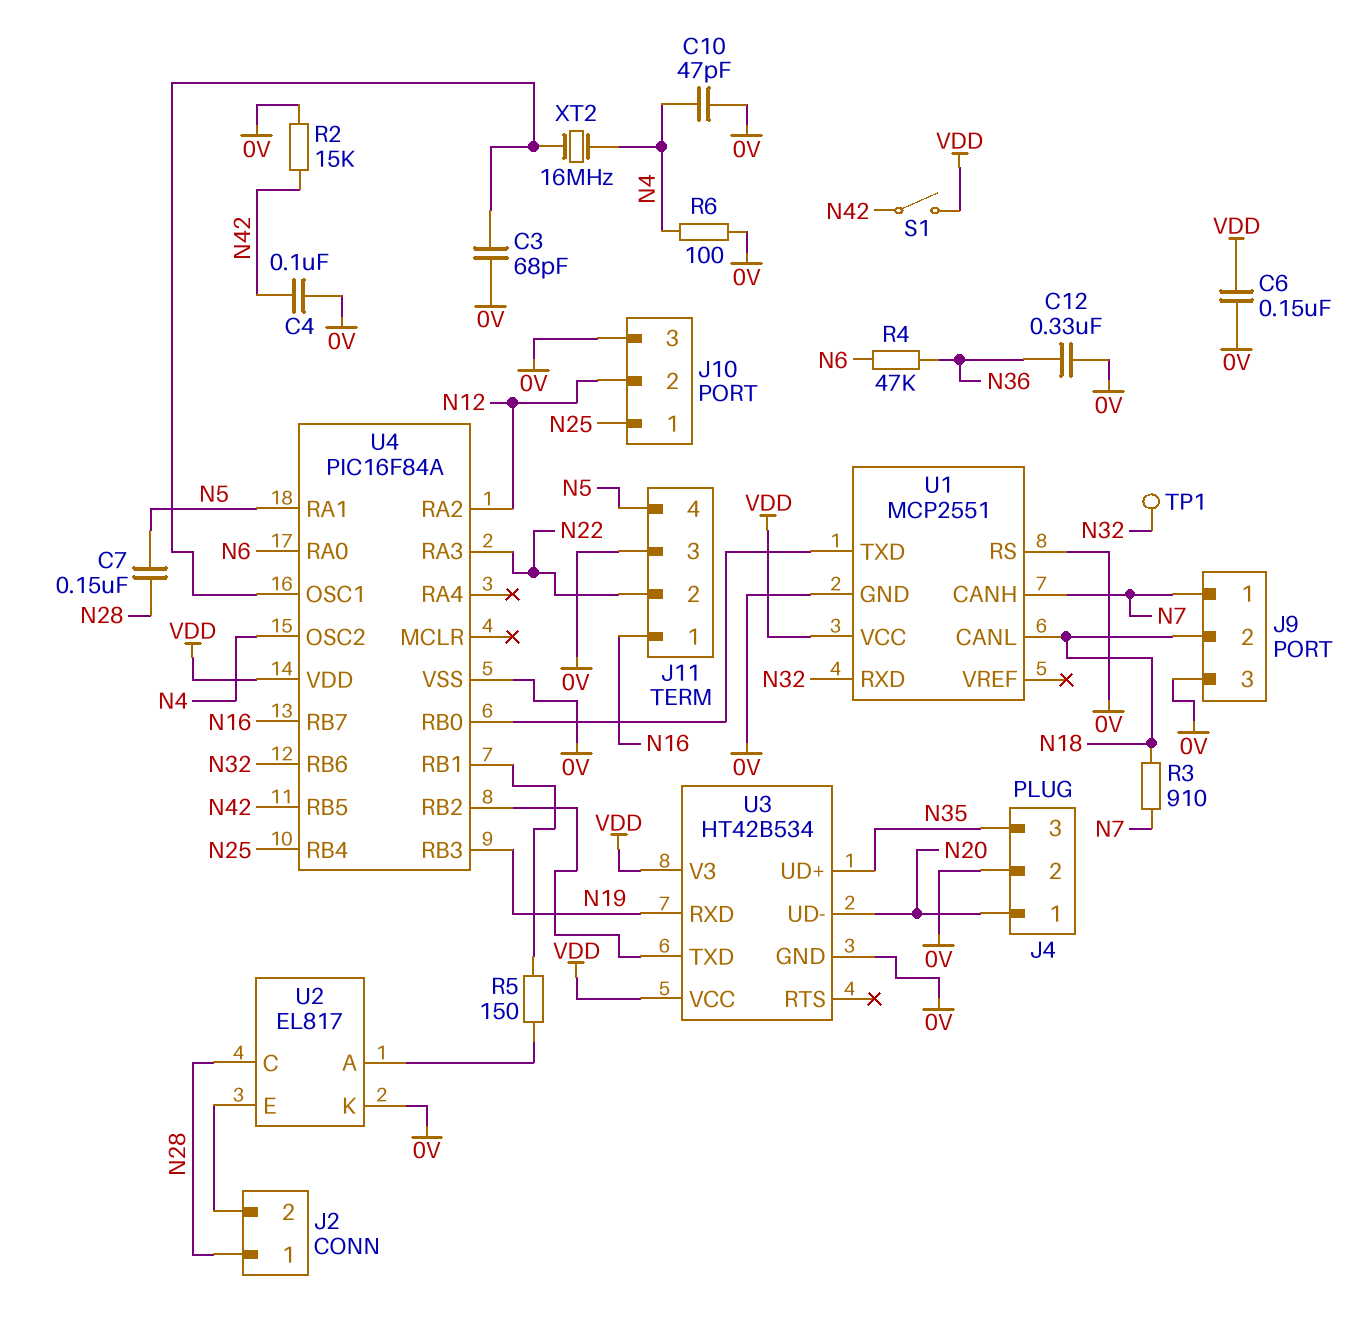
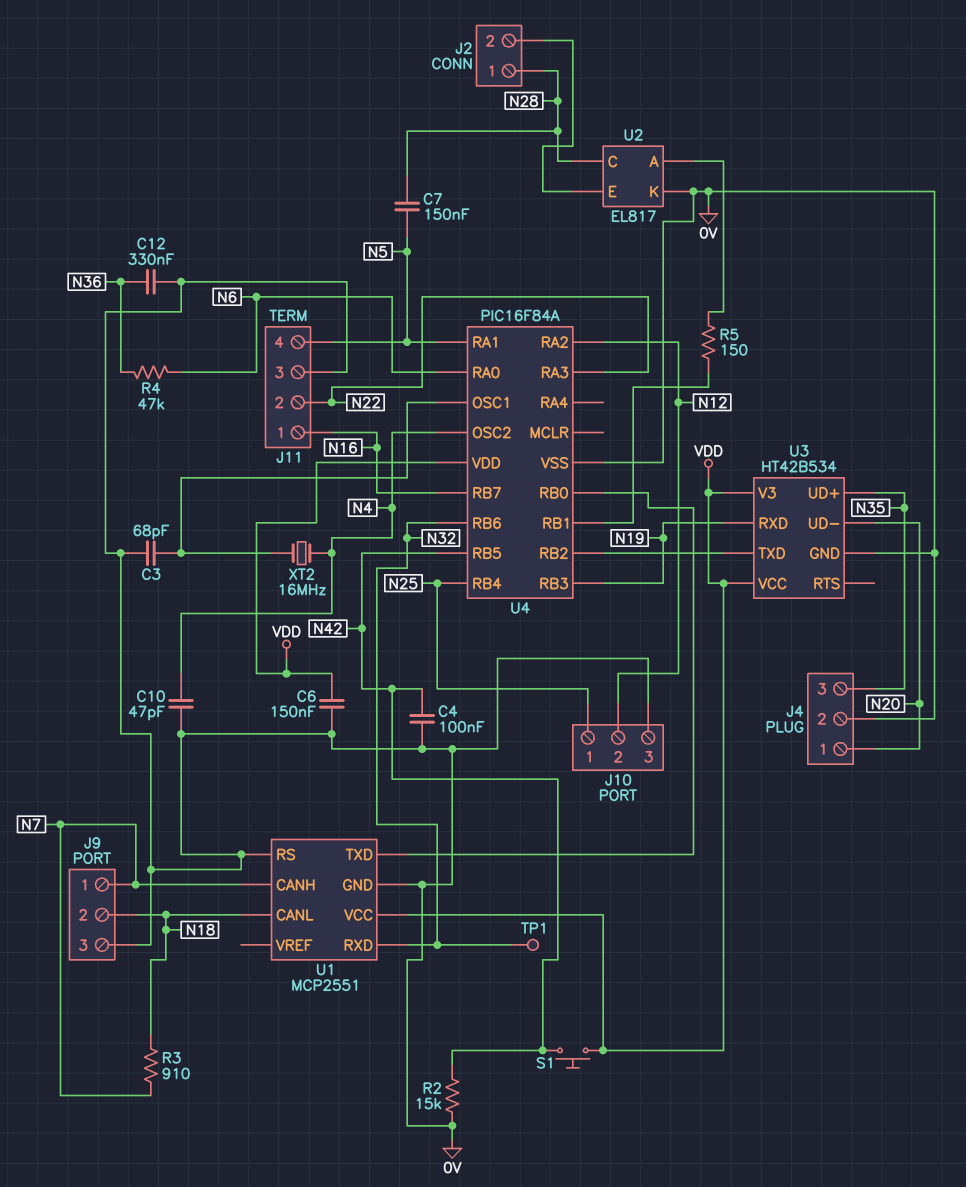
R6: 100 (0V, N4) -> none
S1: switch (N42, VDD) -> button (N42, VDD)

